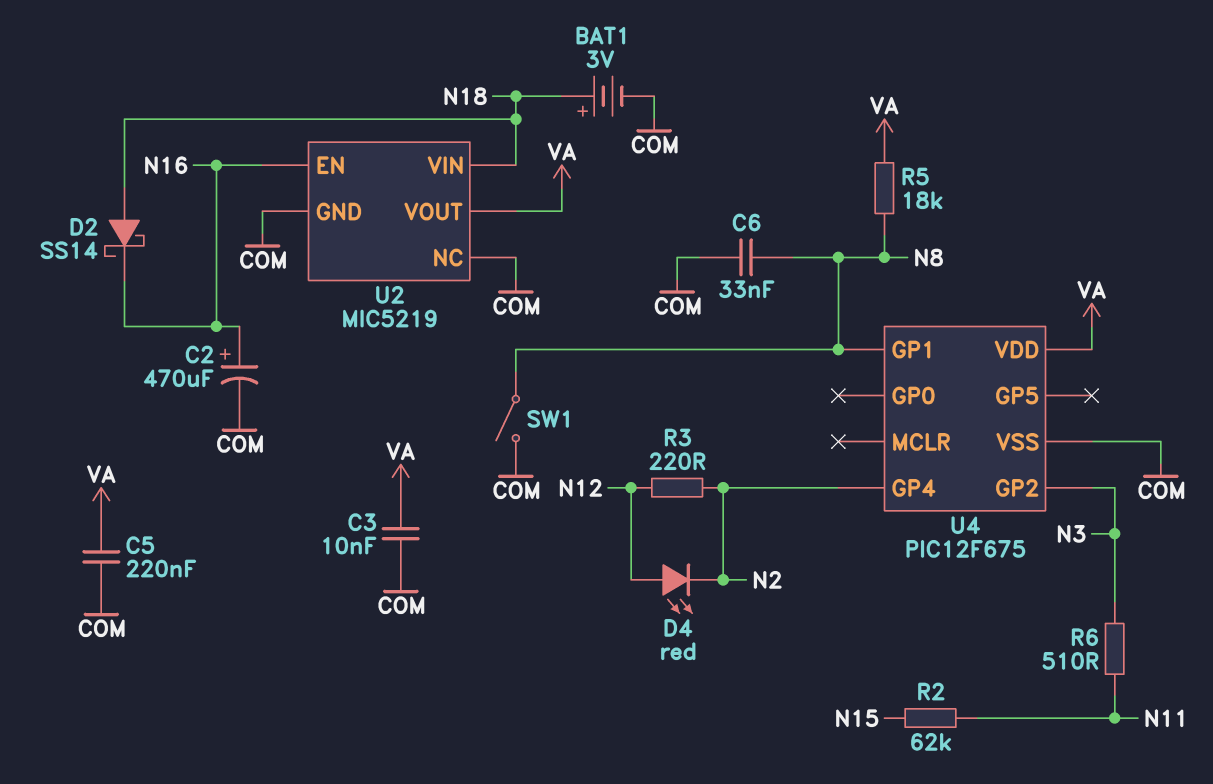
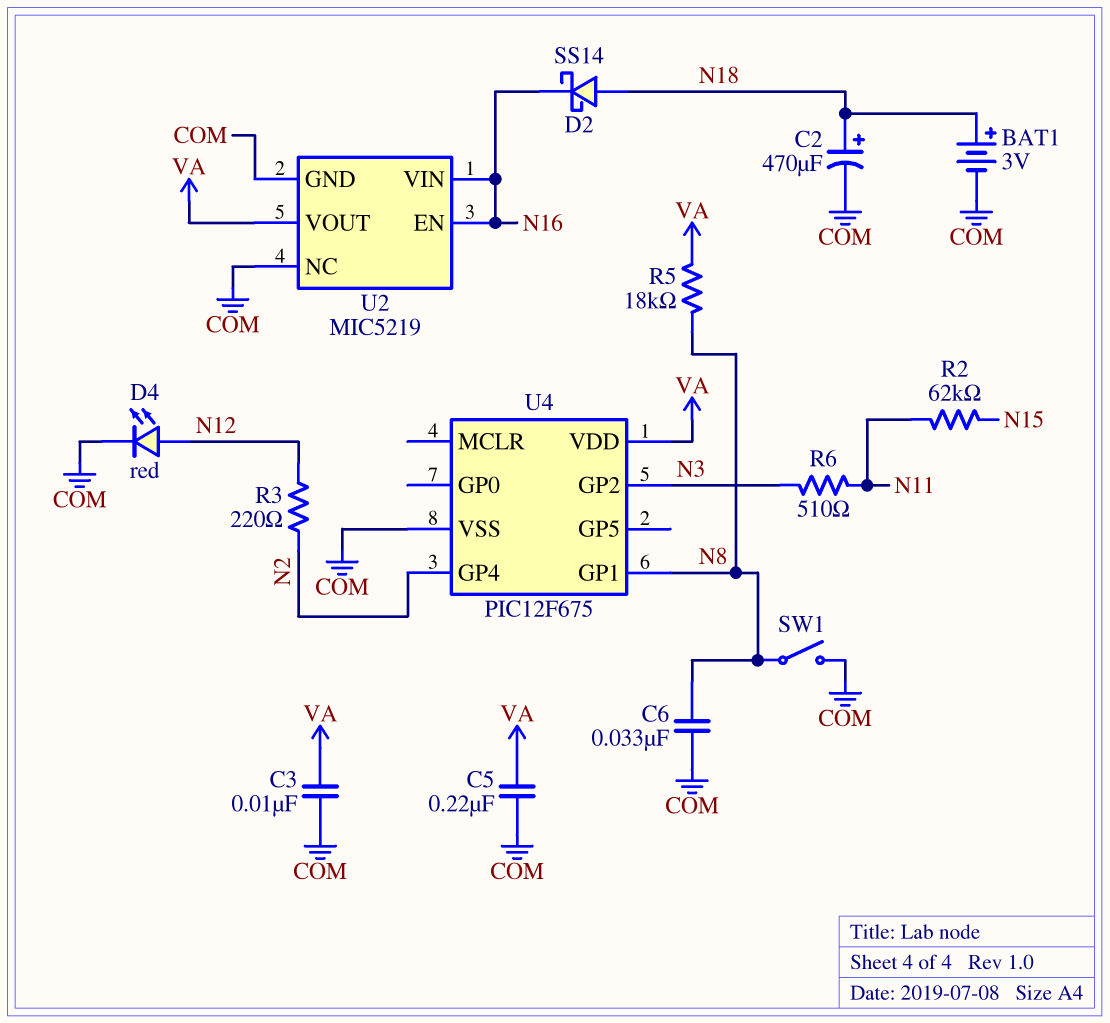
C2: 470uF (plus N16, minus COM) -> 470uF (plus N18, minus COM)
D4: LED red (A N12, K N2) -> LED red (A N12, K COM)
U2 pin VIN: N18 -> N16

